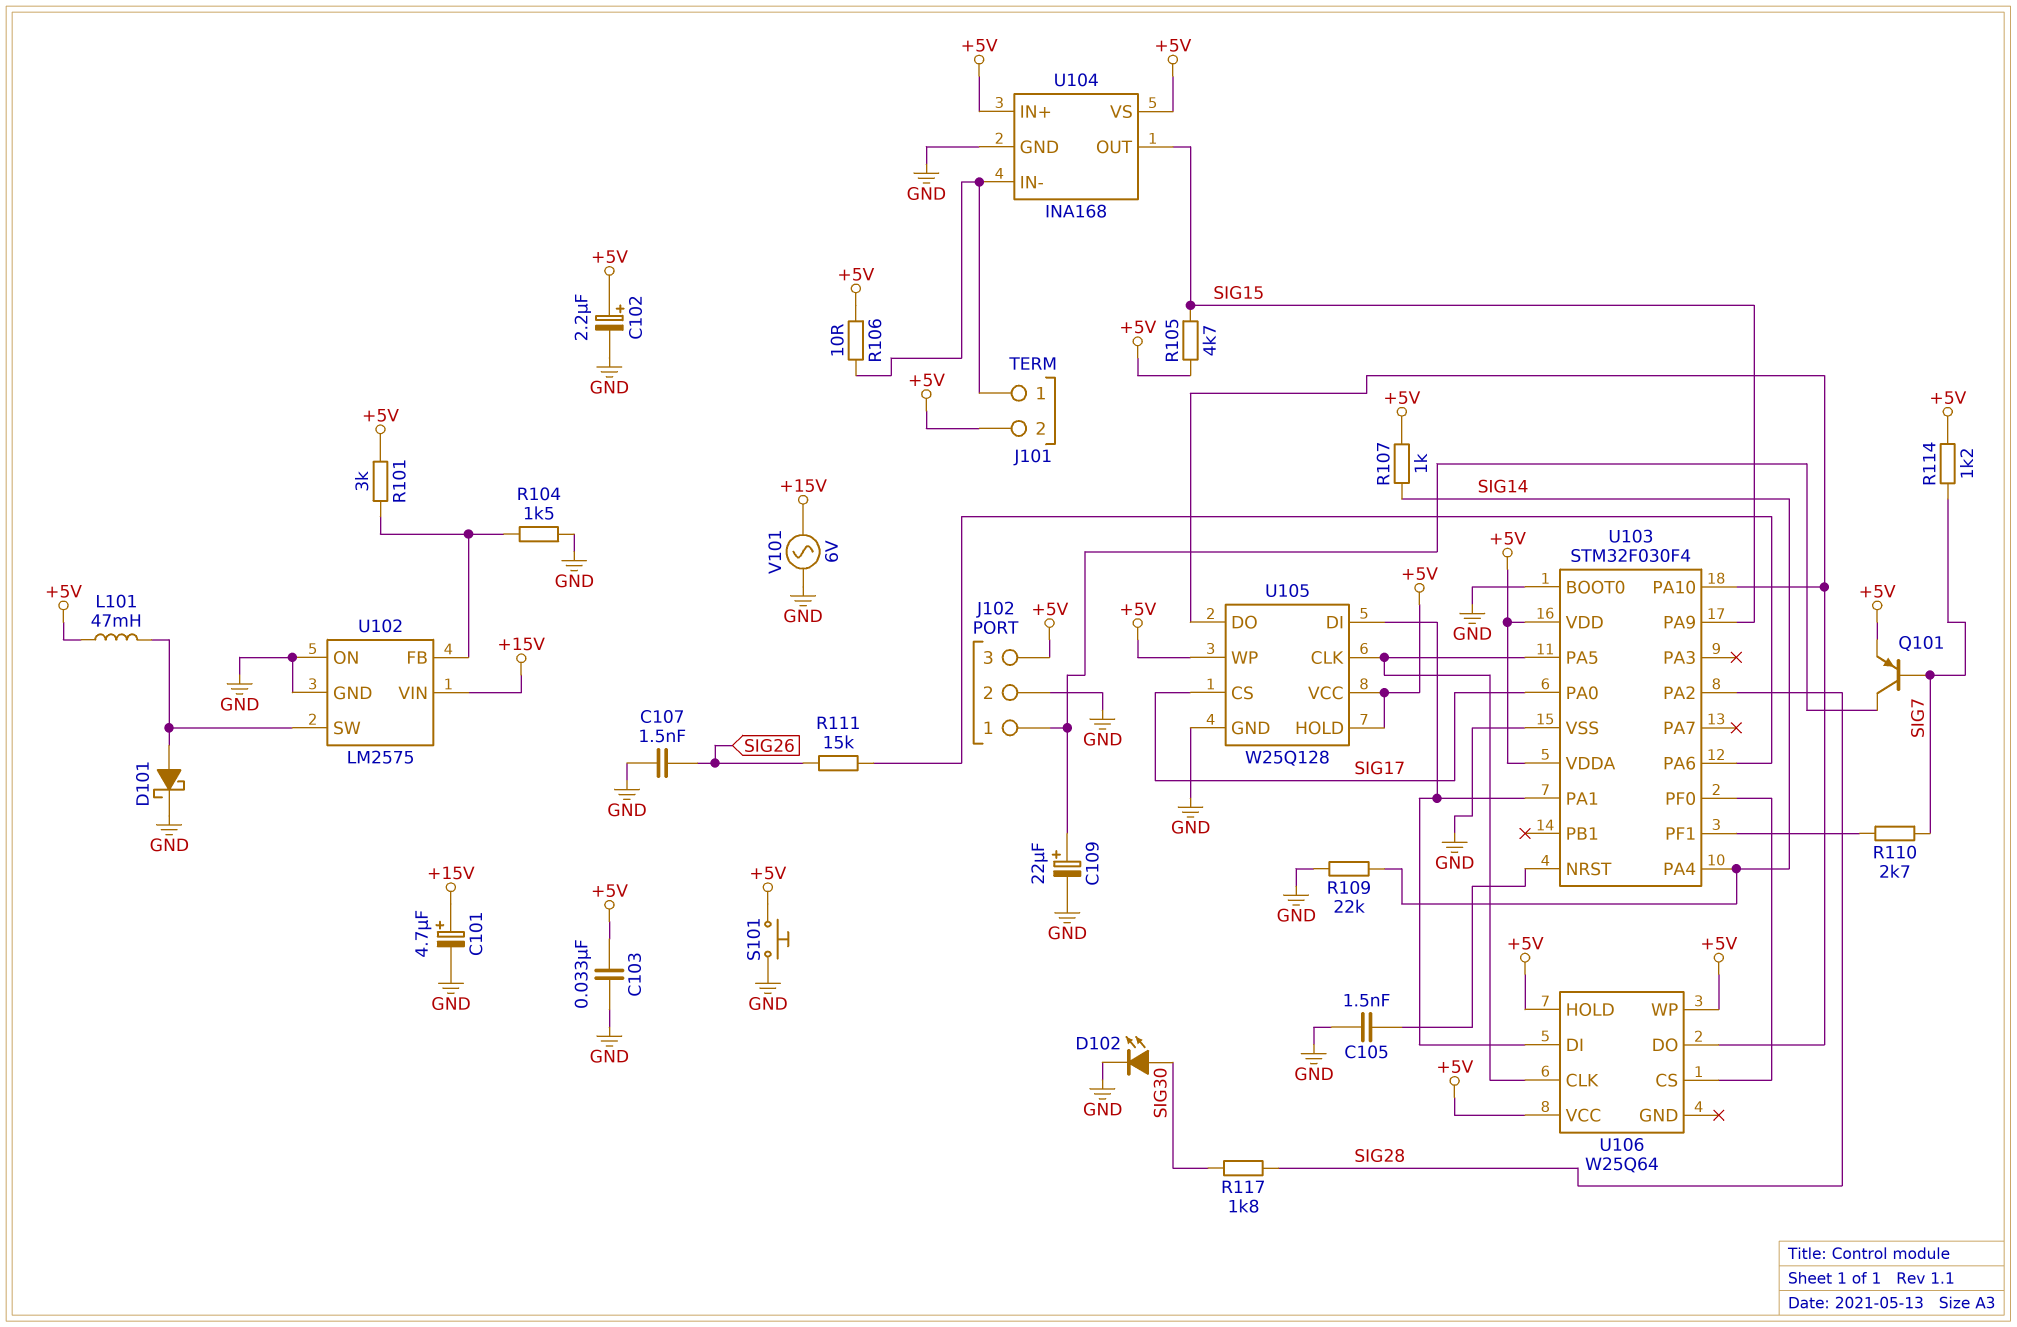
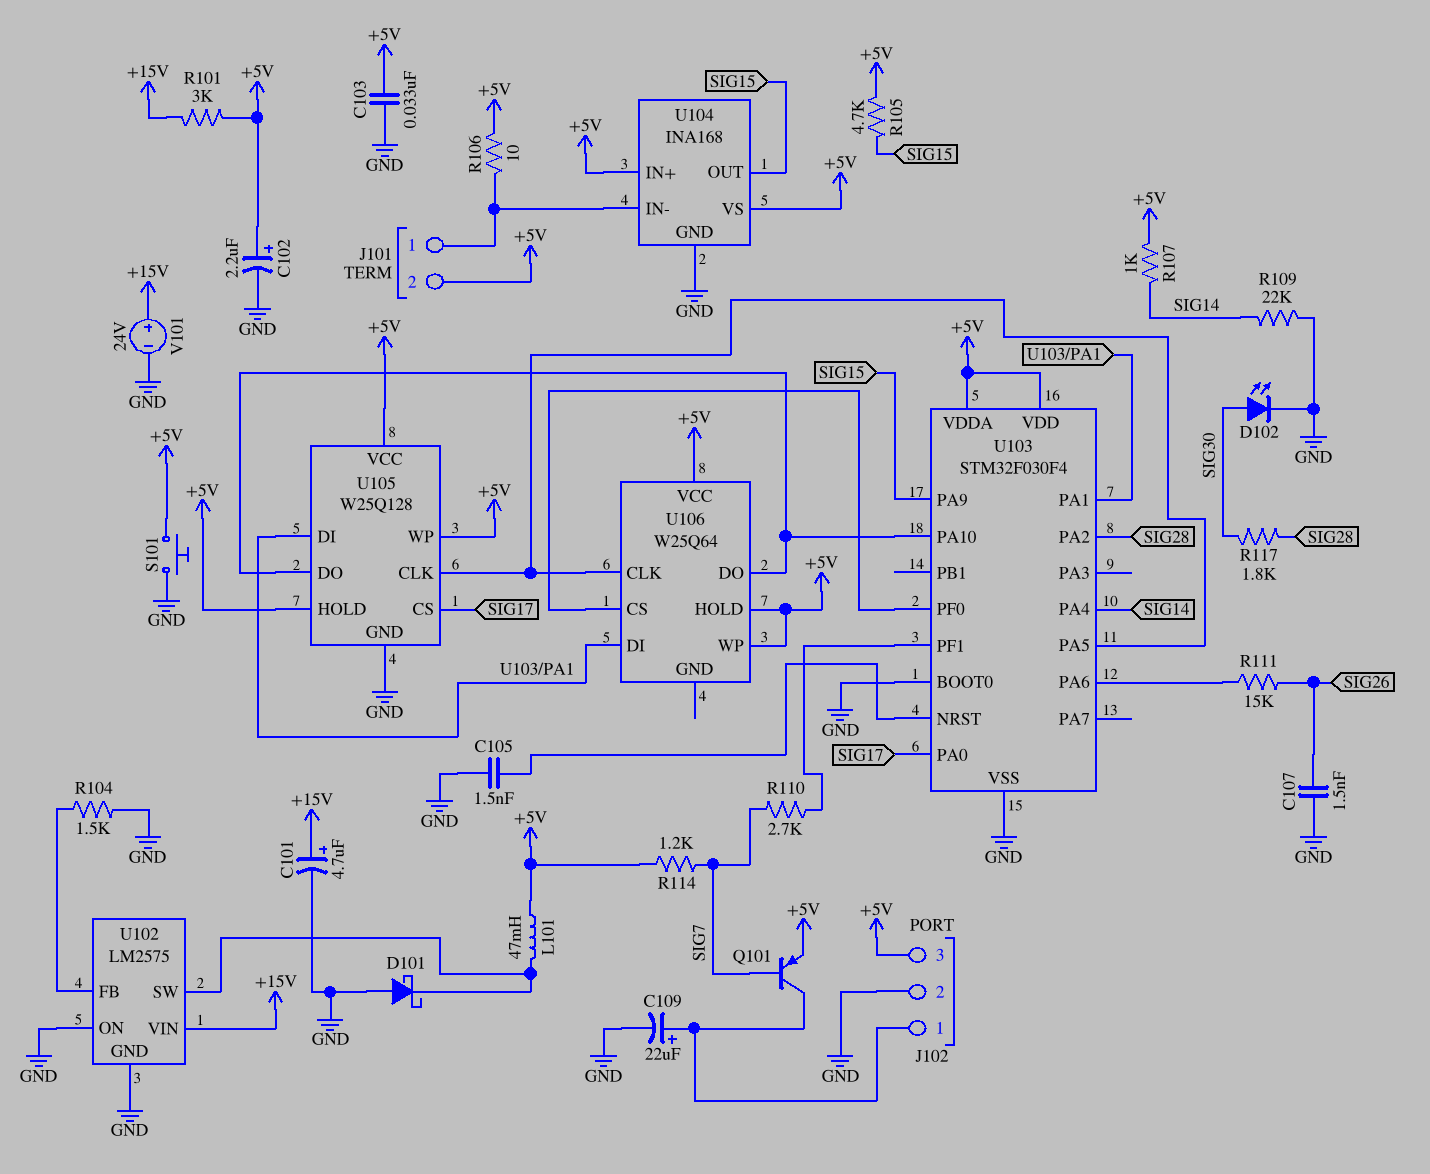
D101: schottky (A U102/SW, K GND) -> schottky (A GND, K U102/SW)
R101: 3k (+5V, U102/FB) -> 3k (+5V, +15V)
V101: AC 6V (+15V, GND) -> 24V (plus +15V, minus GND)

